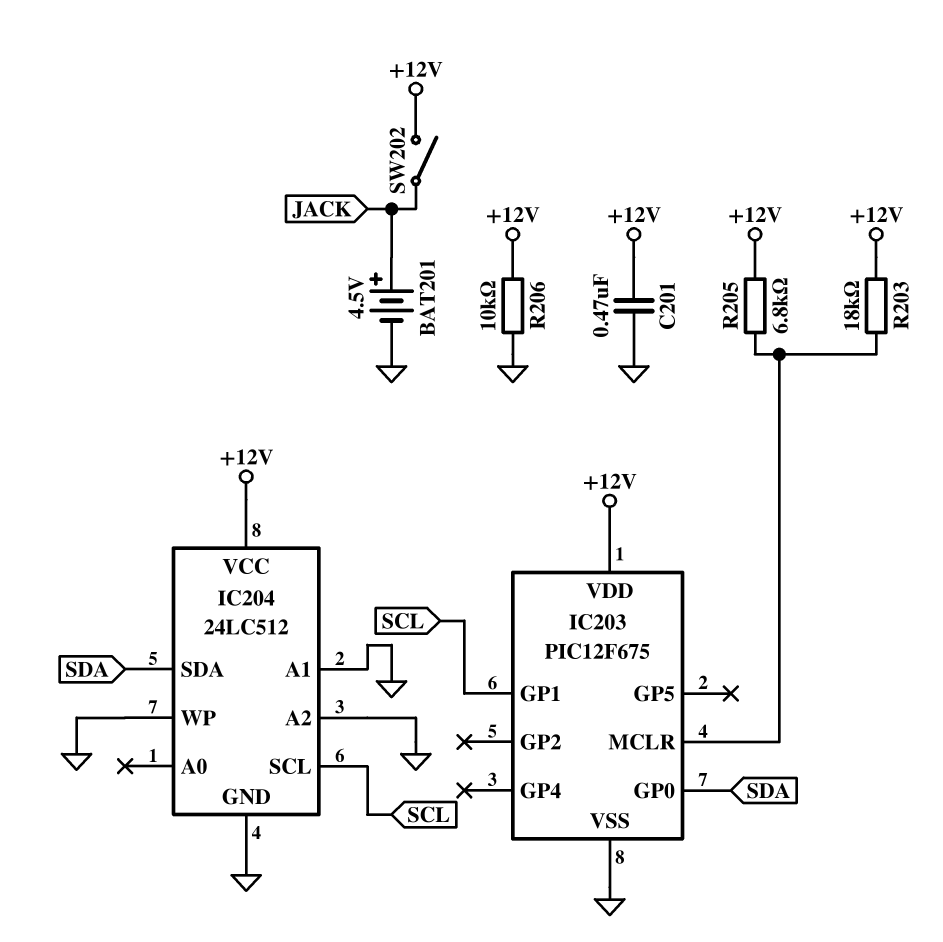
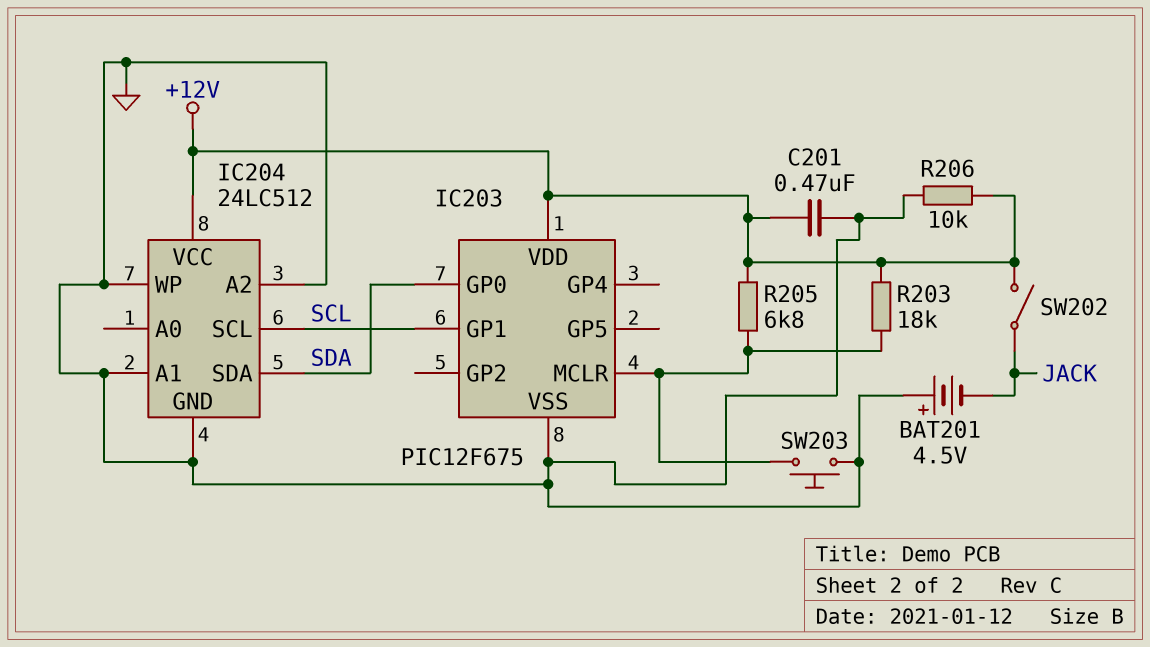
BAT201: 4.5V (plus JACK, minus GND) -> 4.5V (plus GND, minus JACK)
SW203: none -> button (GND, IC203/MCLR)

